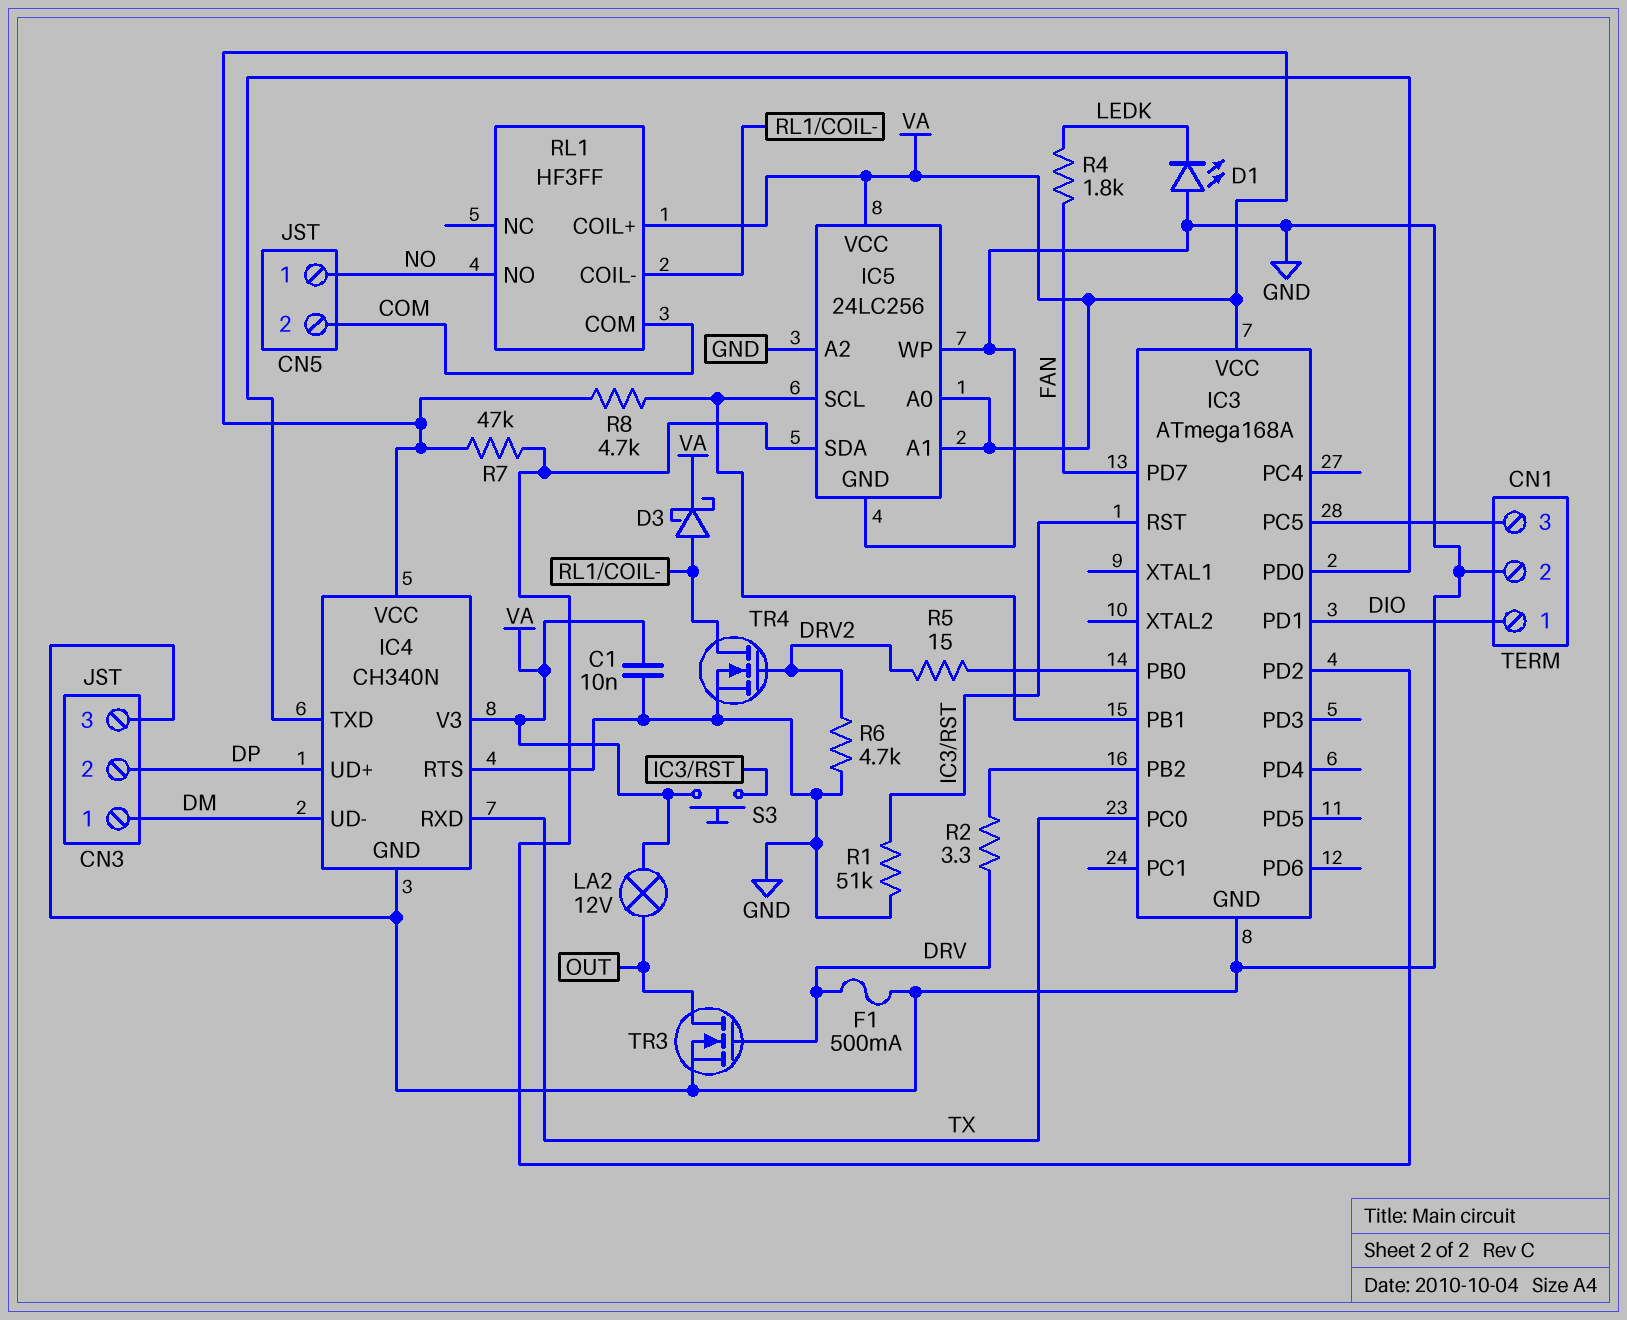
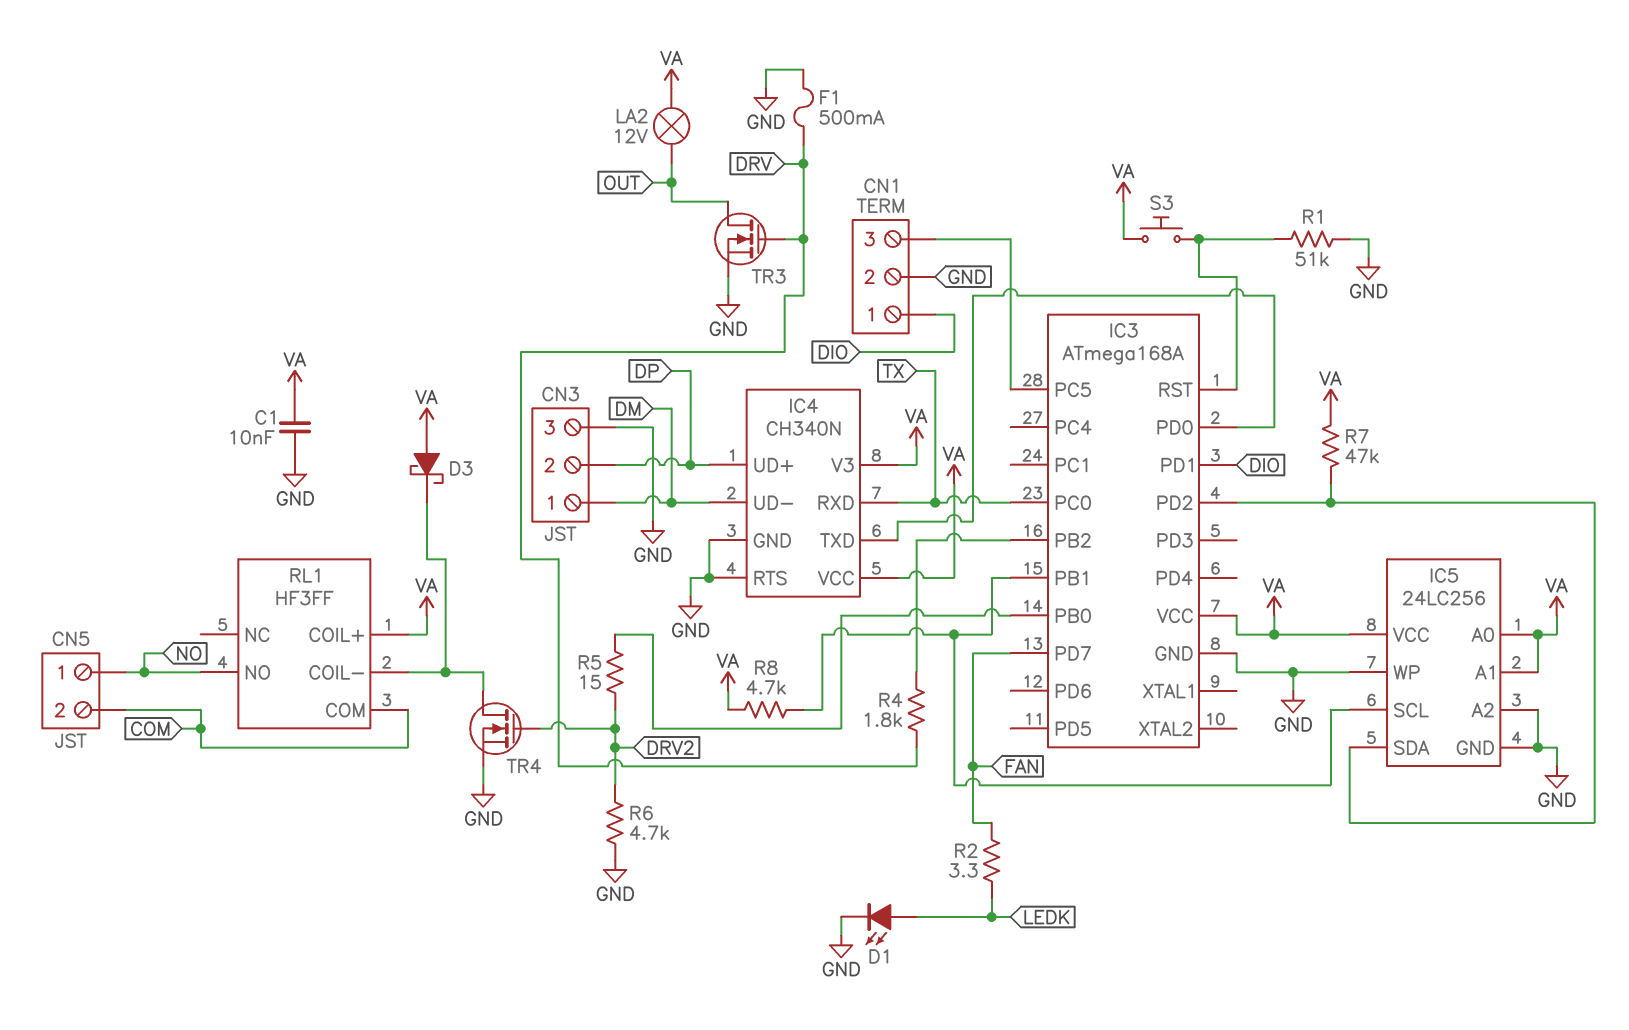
D1: LED (A GND, K LEDK) -> LED (A LEDK, K GND)
D3: schottky (A RL1/COIL-, K VA) -> schottky (A VA, K RL1/COIL-)
R2: 3.3 (DRV, IC3/PB2) -> 3.3 (FAN, LEDK)
R4: 1.8k (FAN, LEDK) -> 1.8k (DRV, IC3/PB2)

